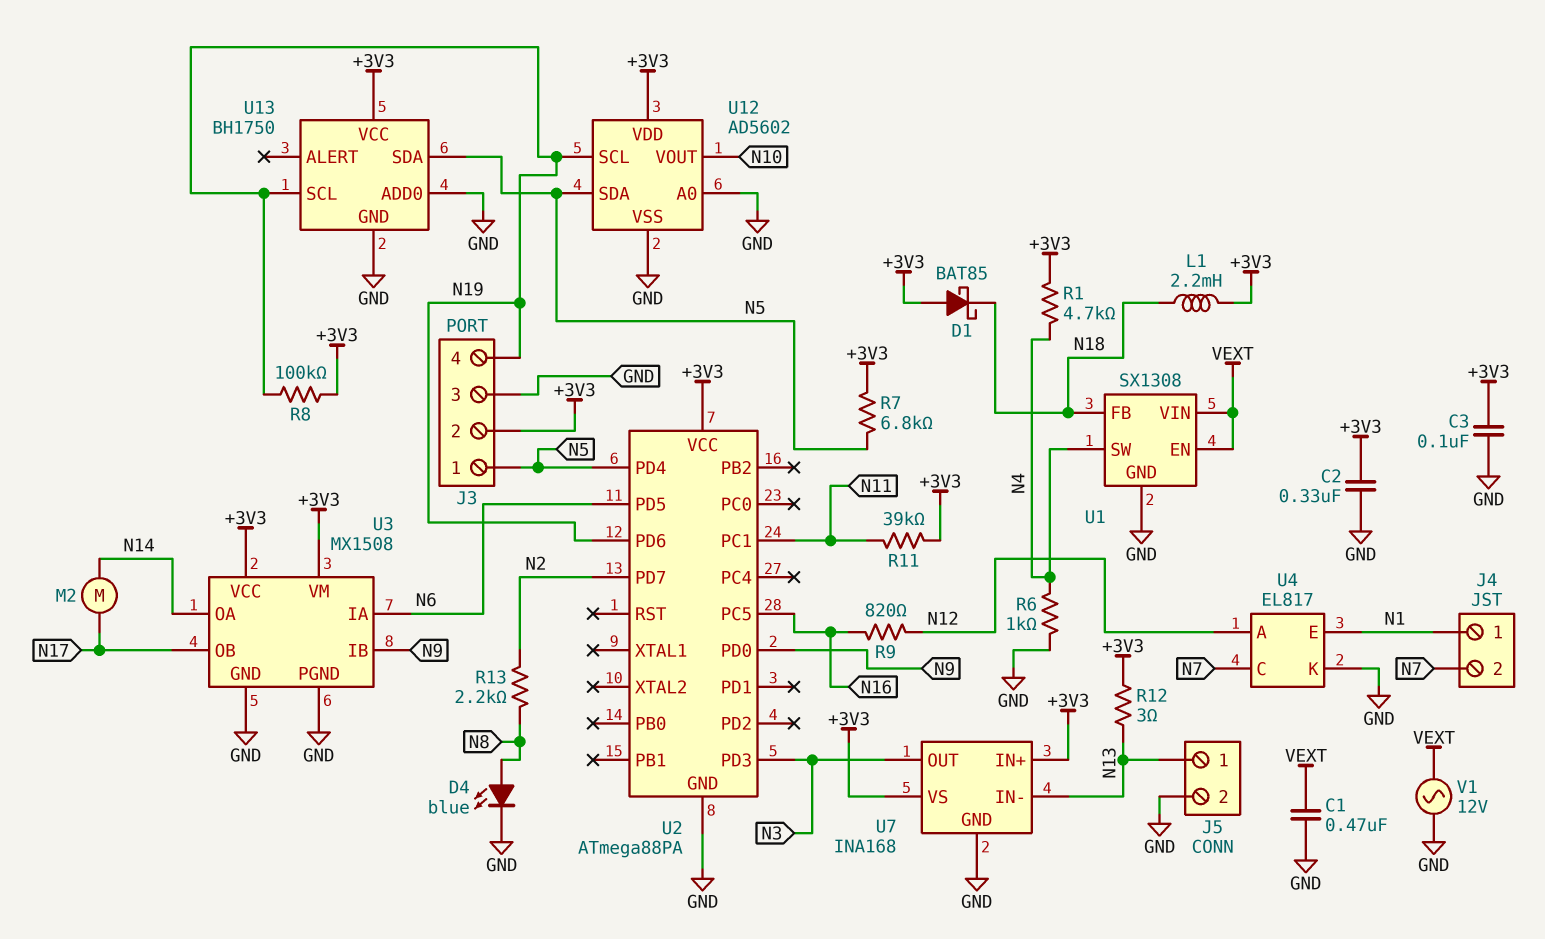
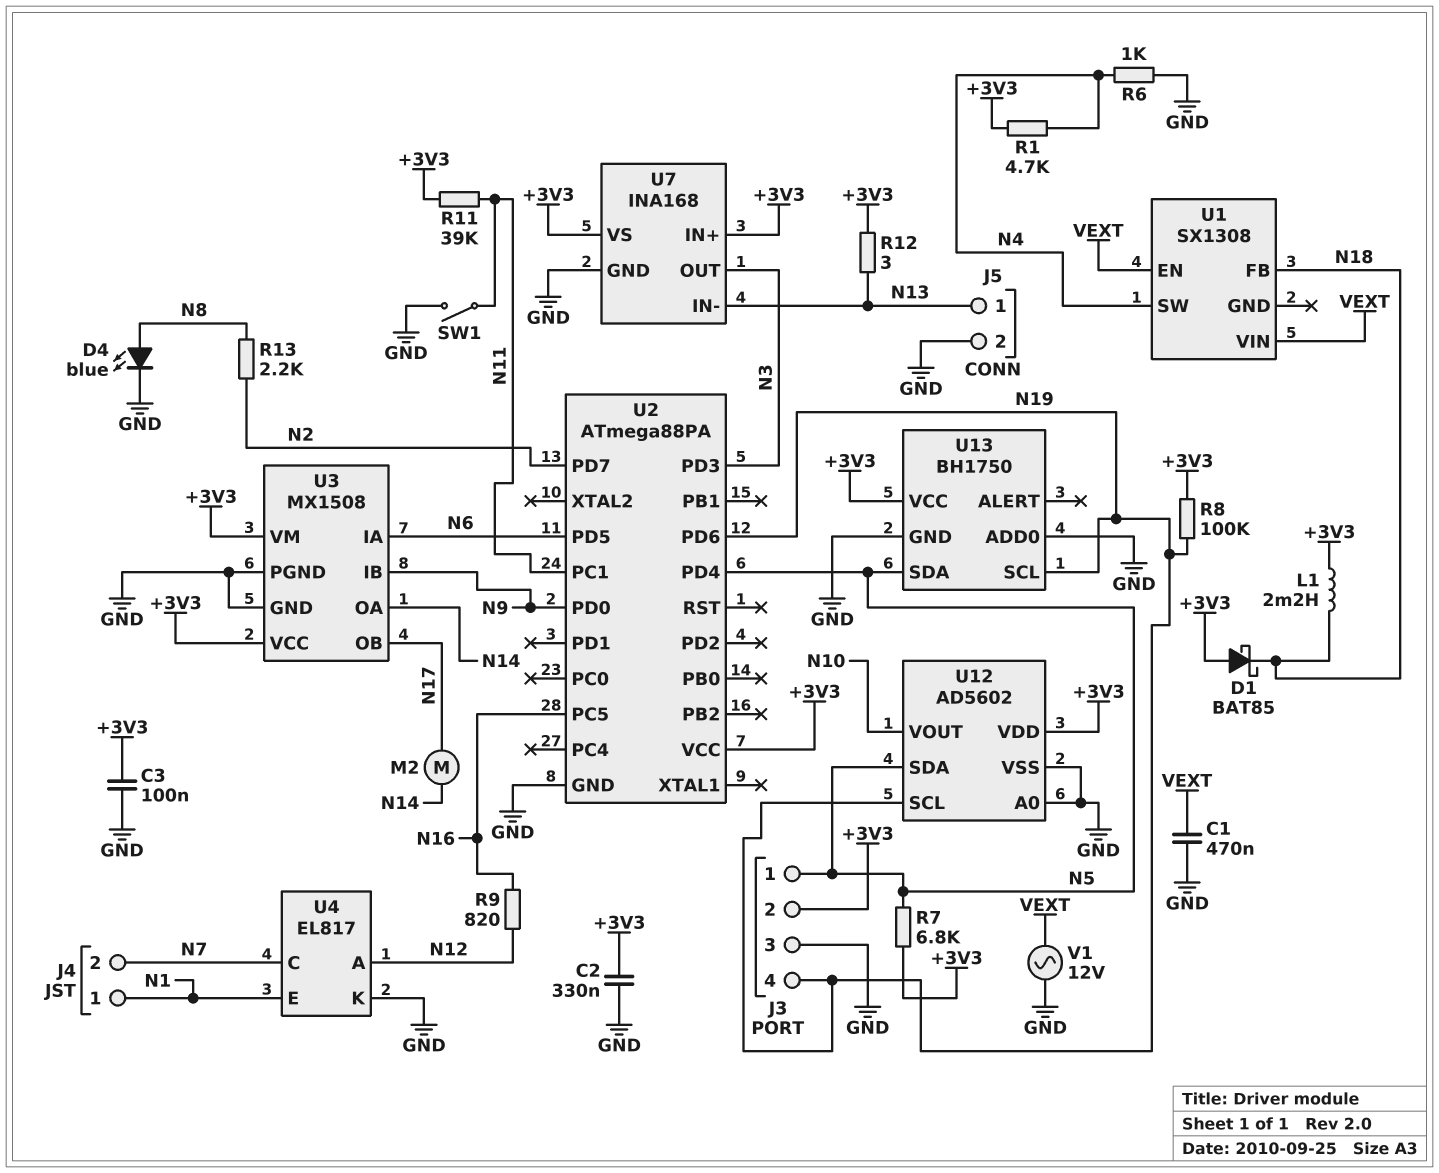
SW1: none -> switch (GND, N11)
U1 pin GND: GND -> none

